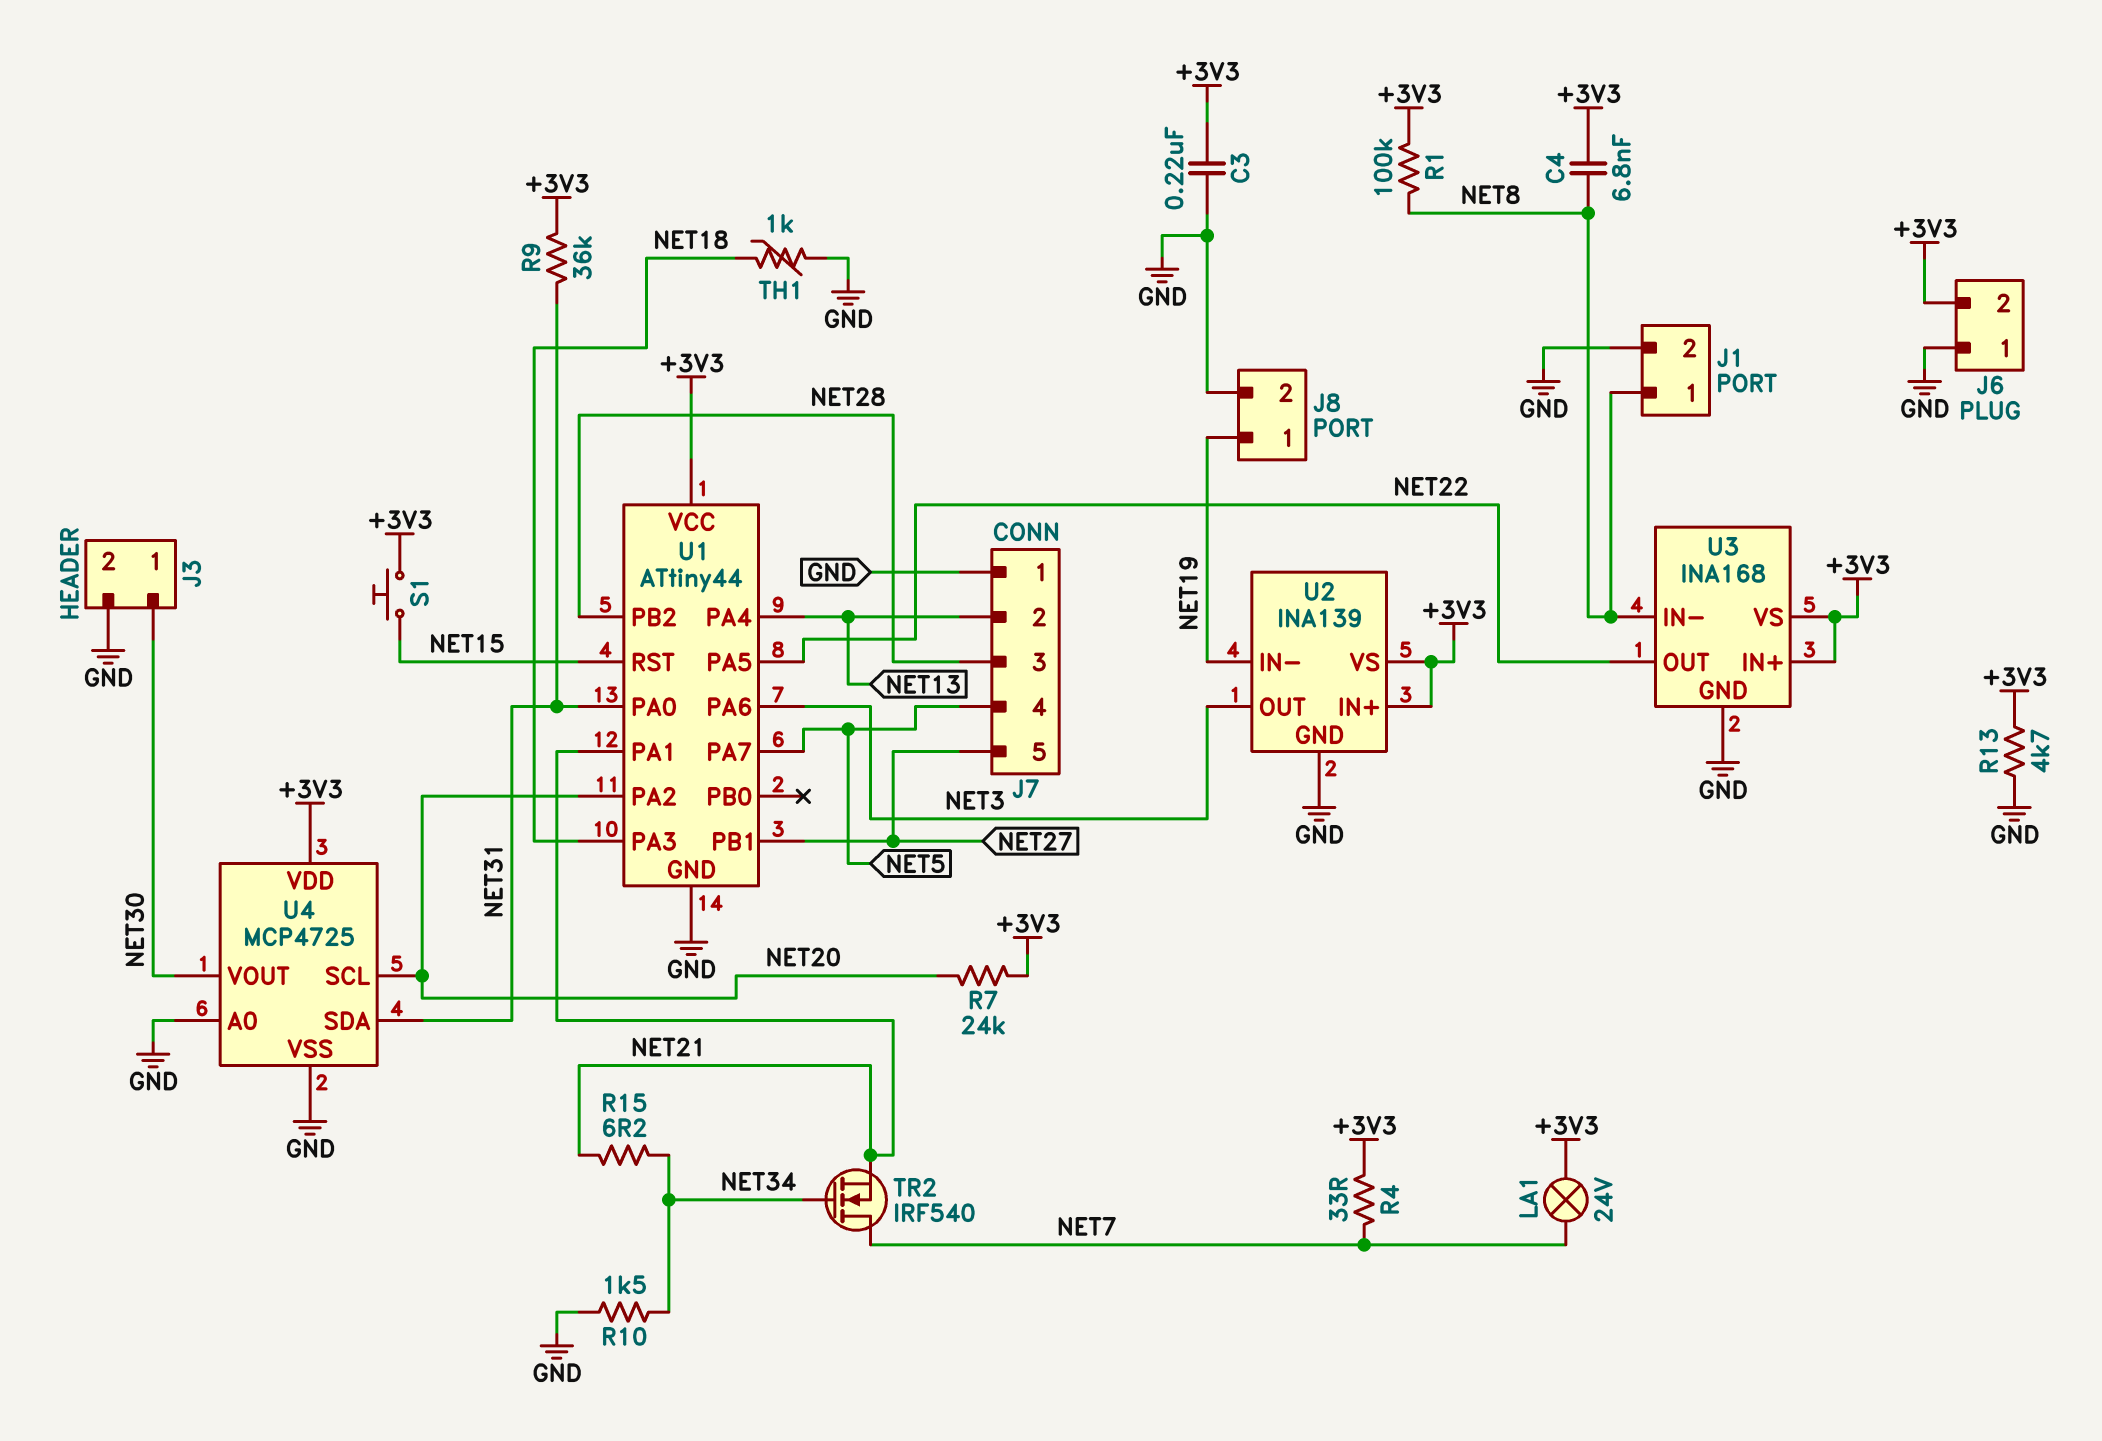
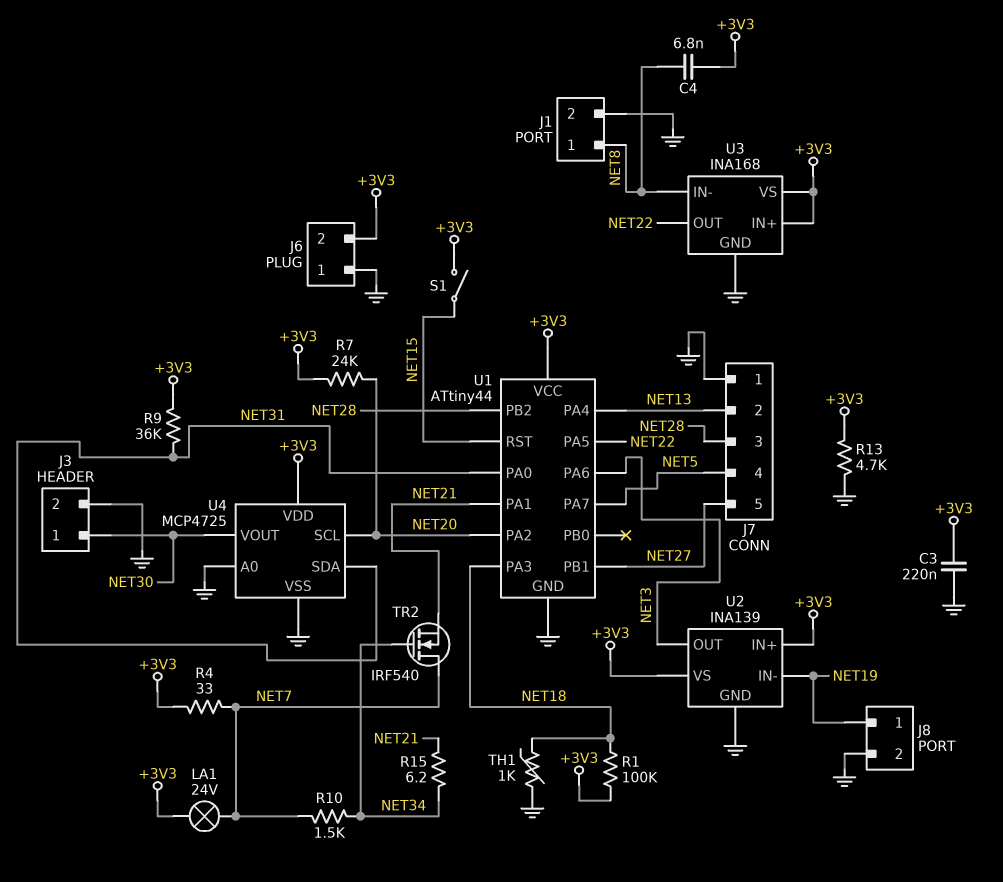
R1: 100k (+3V3, NET8) -> 100k (+3V3, NET18)
R10: 1.5k (GND, NET34) -> 1.5k (NET7, NET34)
S1: button (+3V3, NET15) -> switch (+3V3, NET15)

